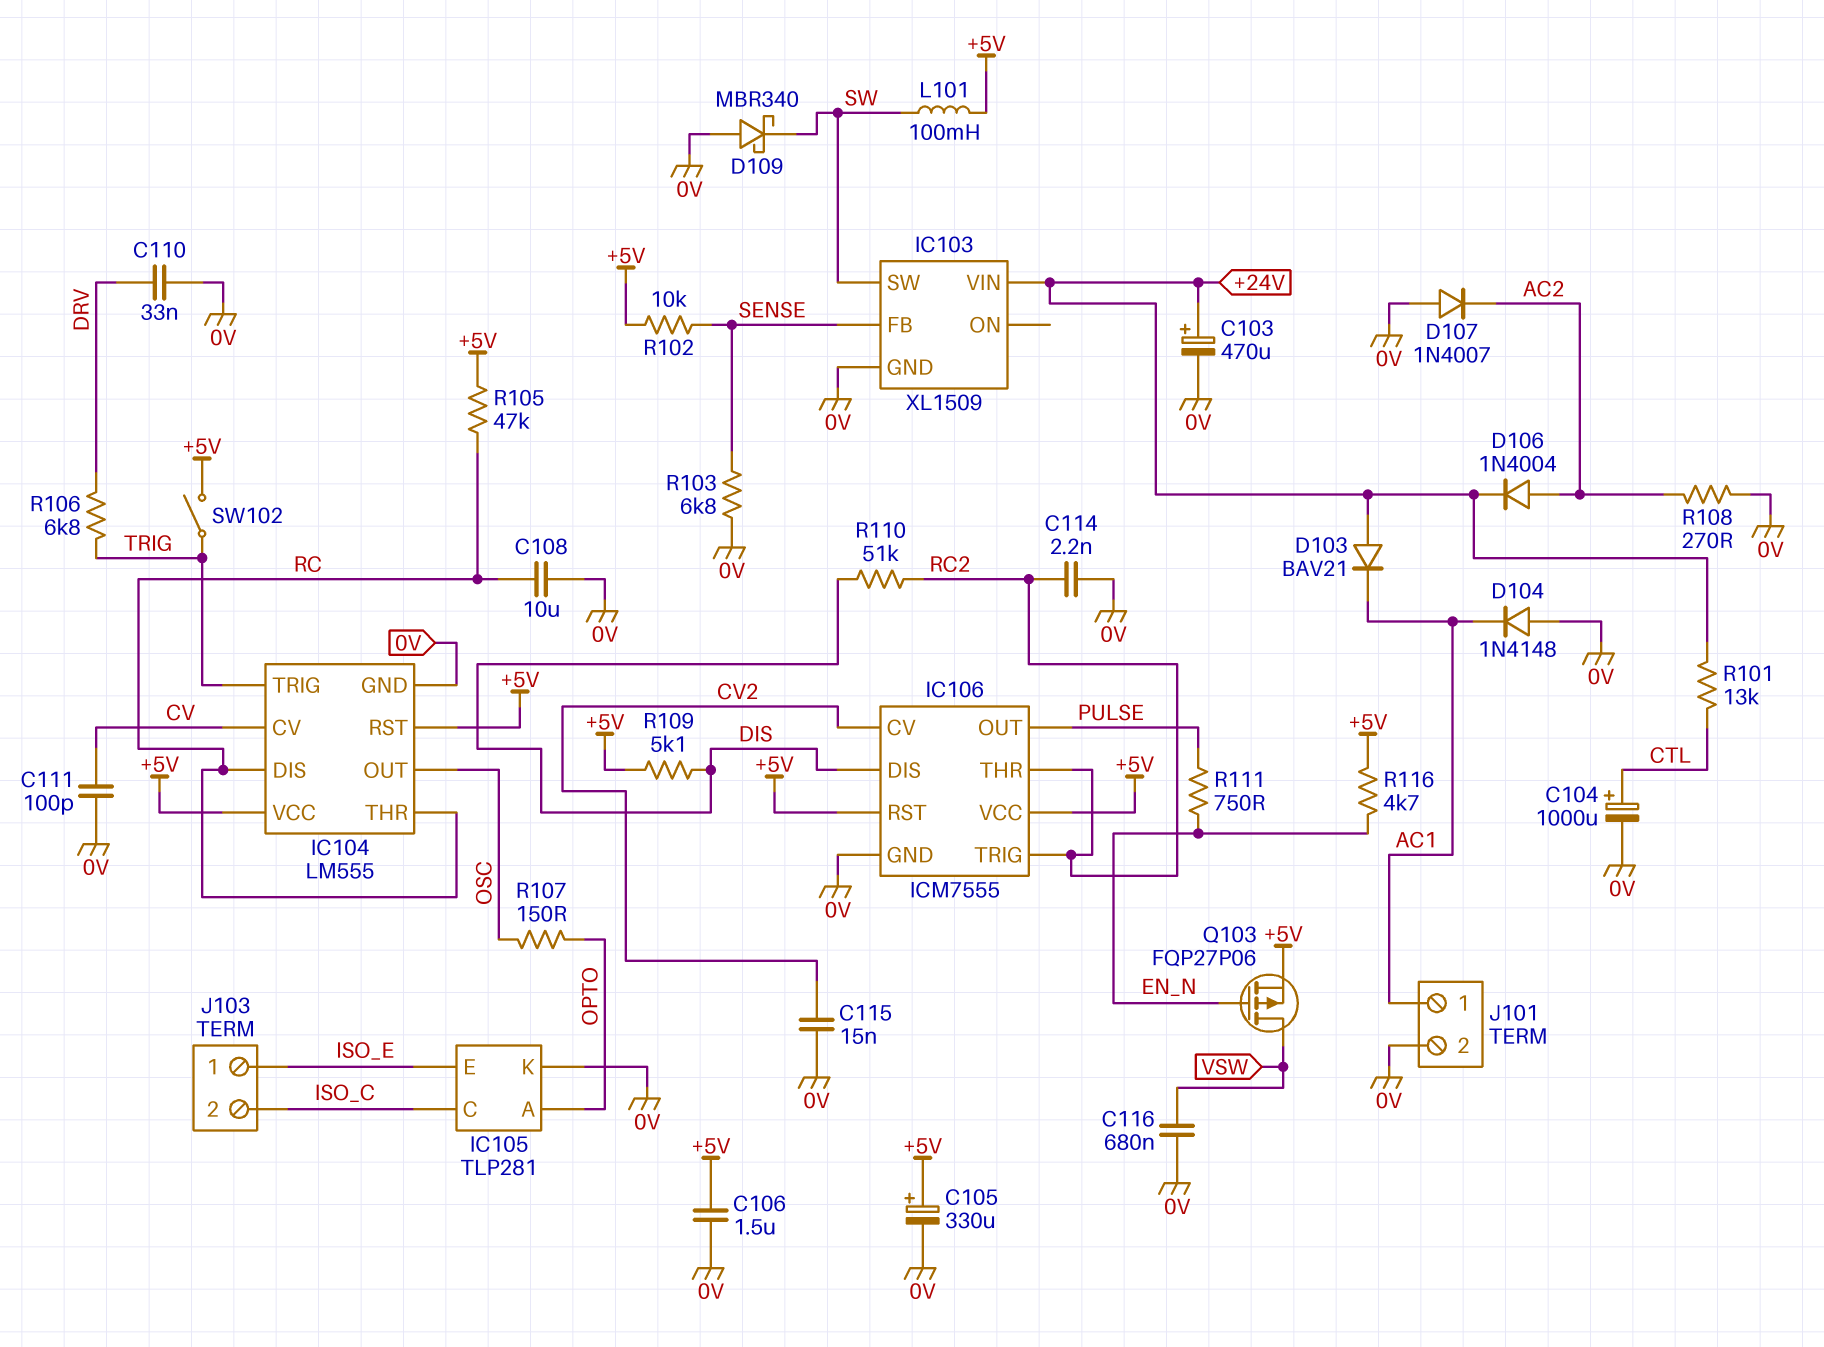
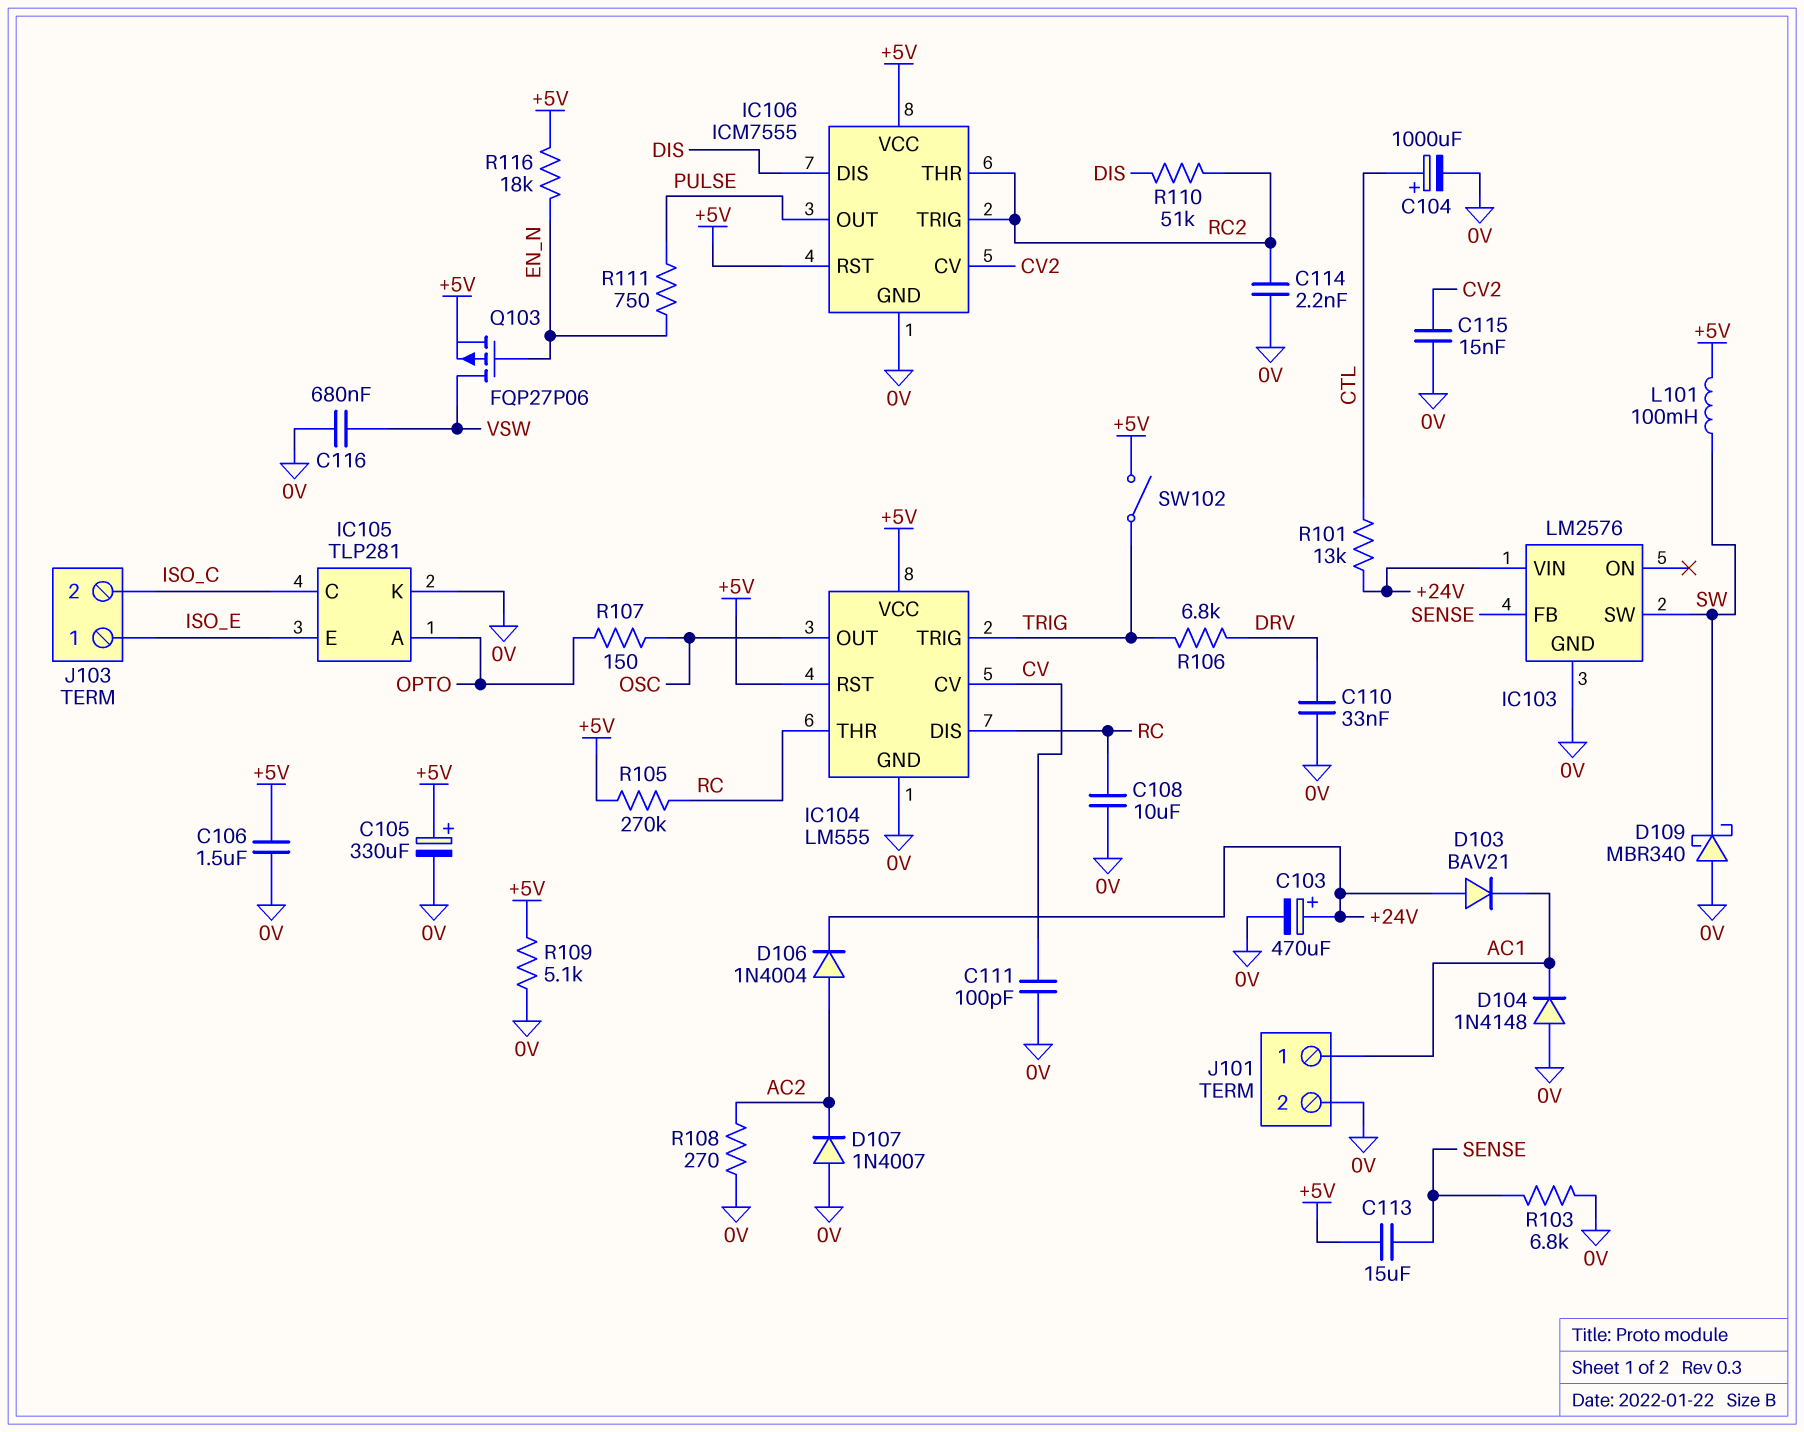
C113: none -> 15uF (+5V, SENSE)
IC103: XL1509 -> LM2576
R102: 10k (+5V, SENSE) -> none
R105: 47k (+5V, RC) -> 270k (+5V, RC)
R109: 5.1k (+5V, DIS) -> 5.1k (+5V, 0V)
R116: 4.7k (+5V, EN_N) -> 18k (+5V, EN_N)

